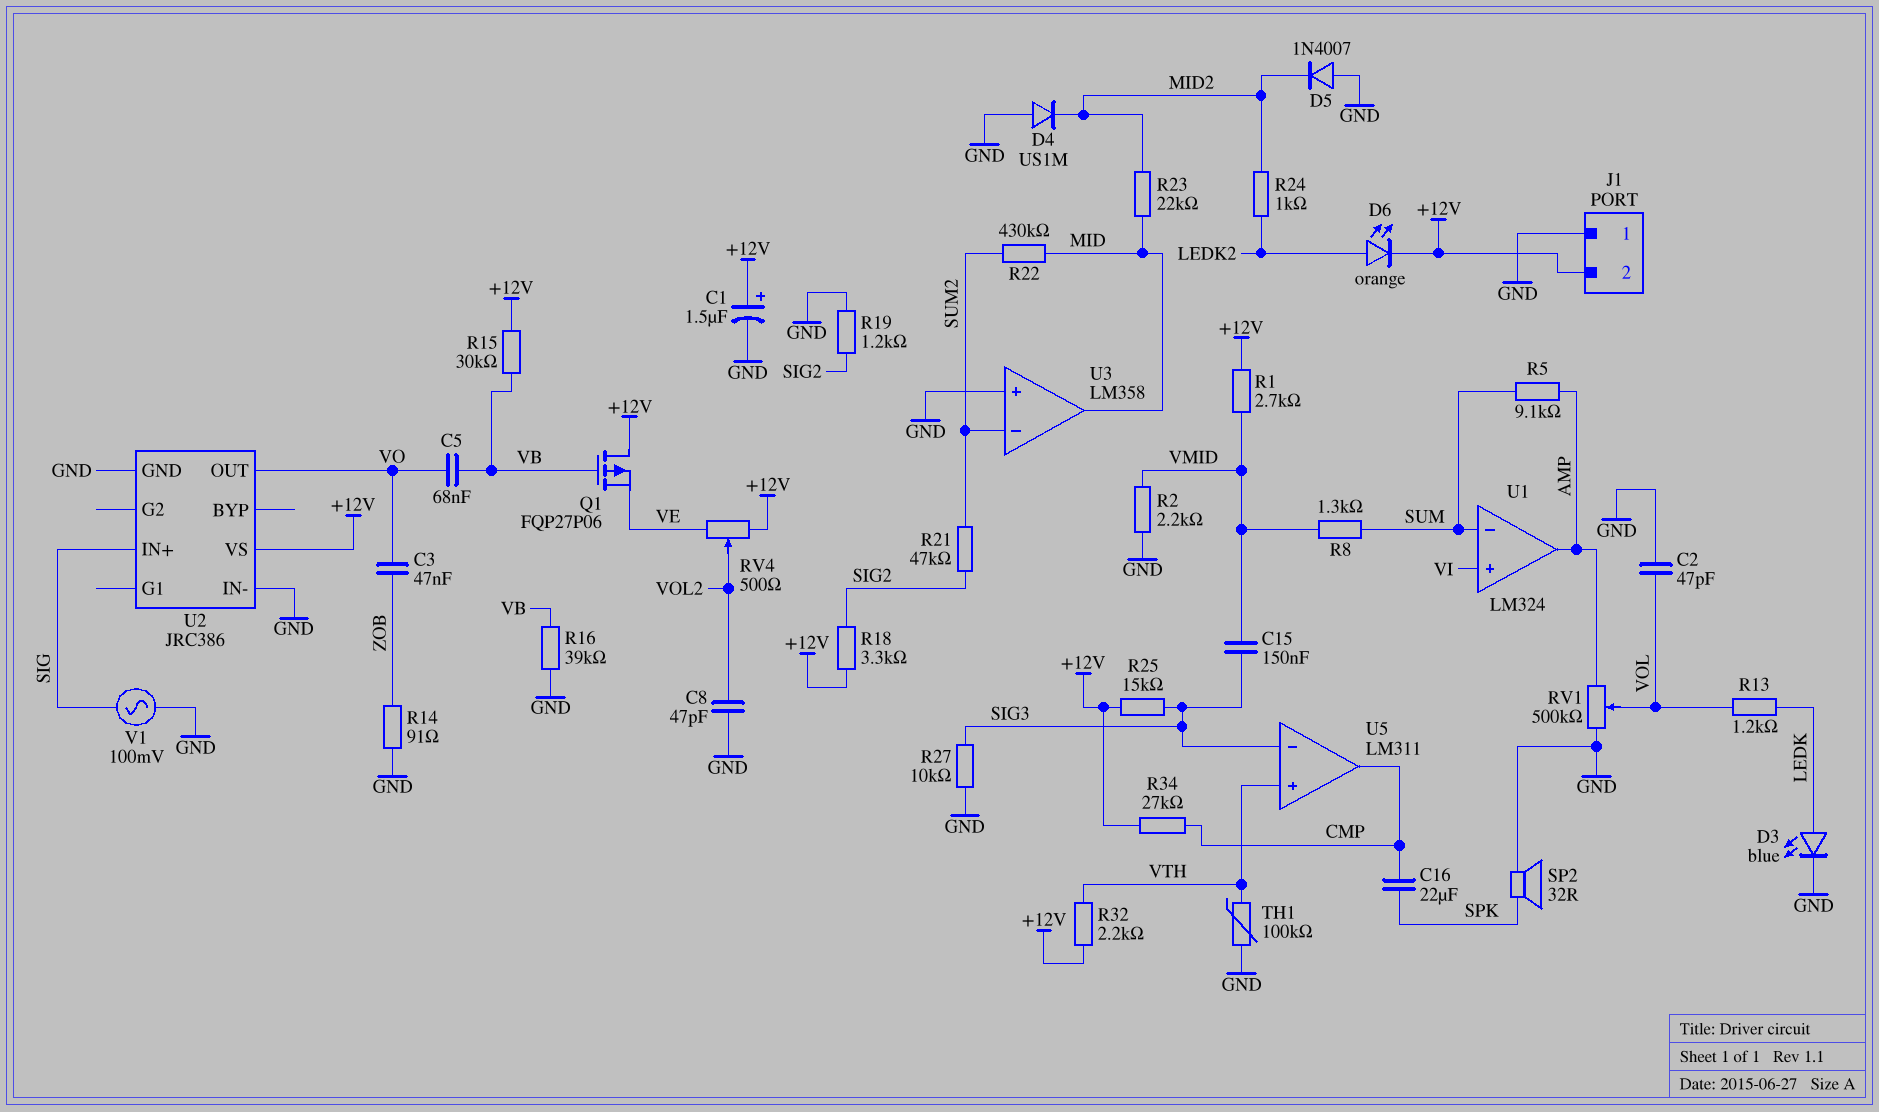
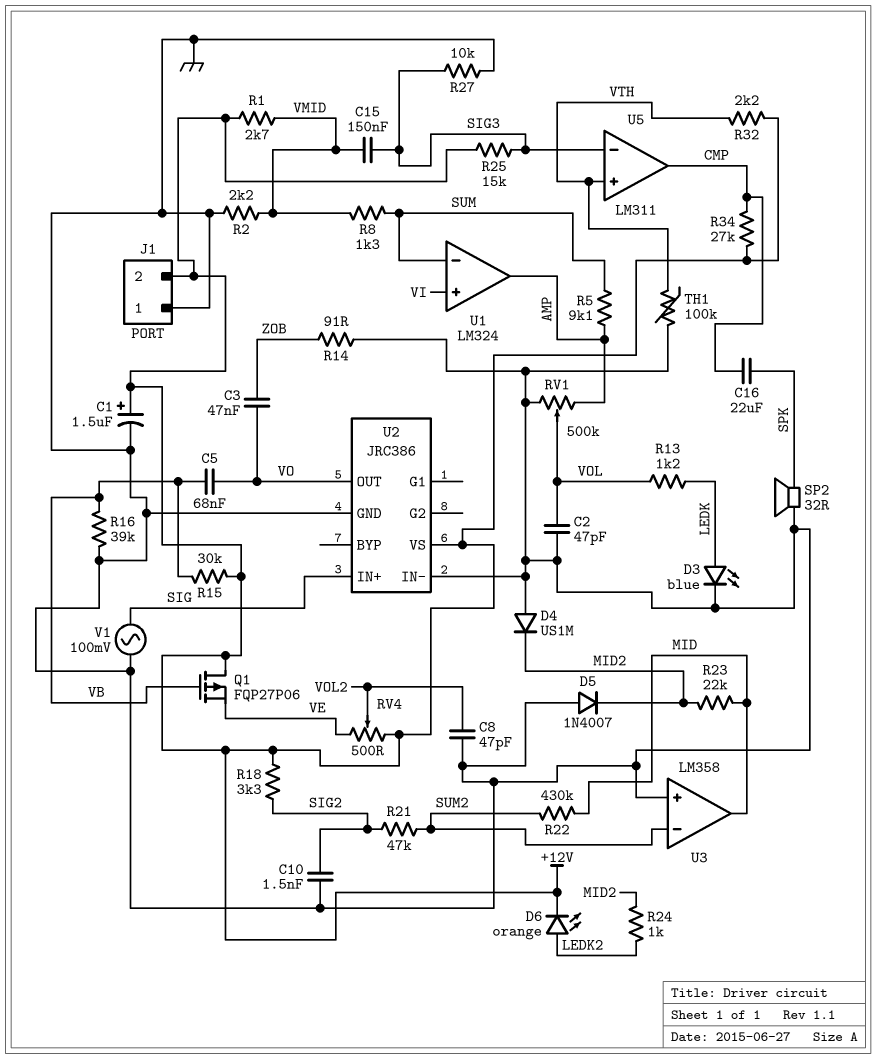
C10: none -> 1.5nF (GND, SIG2)
R19: 1.2k (GND, SIG2) -> none

